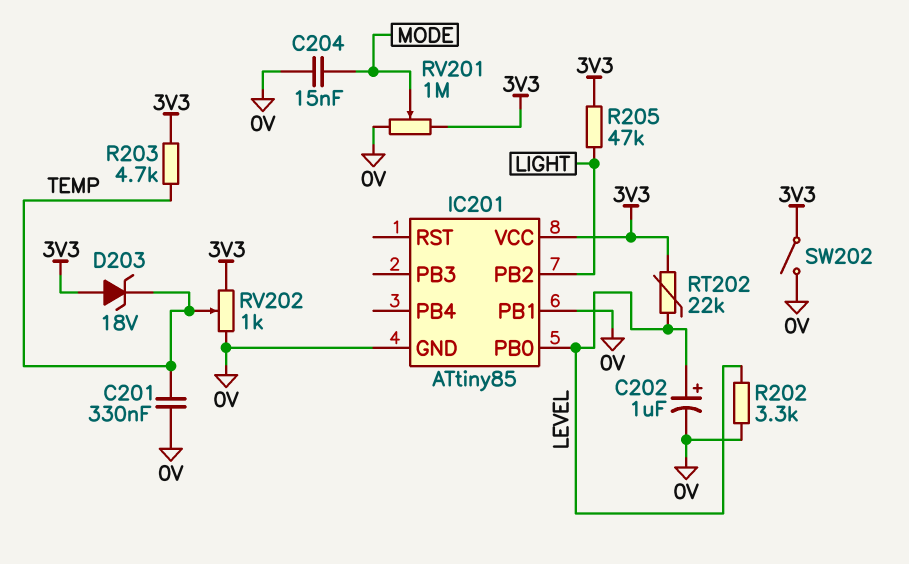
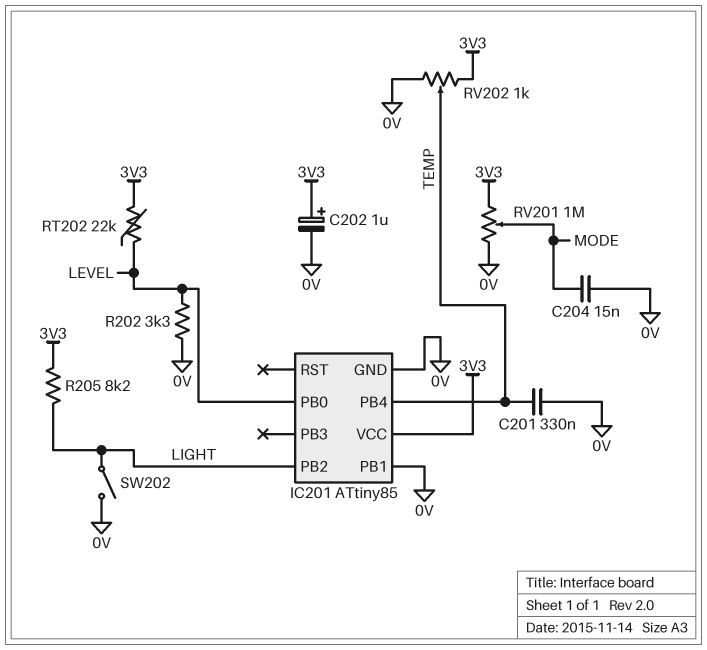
C202: 1uF (plus LEVEL, minus 0V) -> 1uF (plus 3V3, minus 0V)
D203: zener 18V (A 3V3, K TEMP) -> none
IC201 pin PB4: none -> TEMP
R203: 4.7k (3V3, TEMP) -> none
R205: 47k (3V3, LIGHT) -> 8.2k (3V3, LIGHT)
SW202: switch (0V, 3V3) -> switch (0V, LIGHT)

